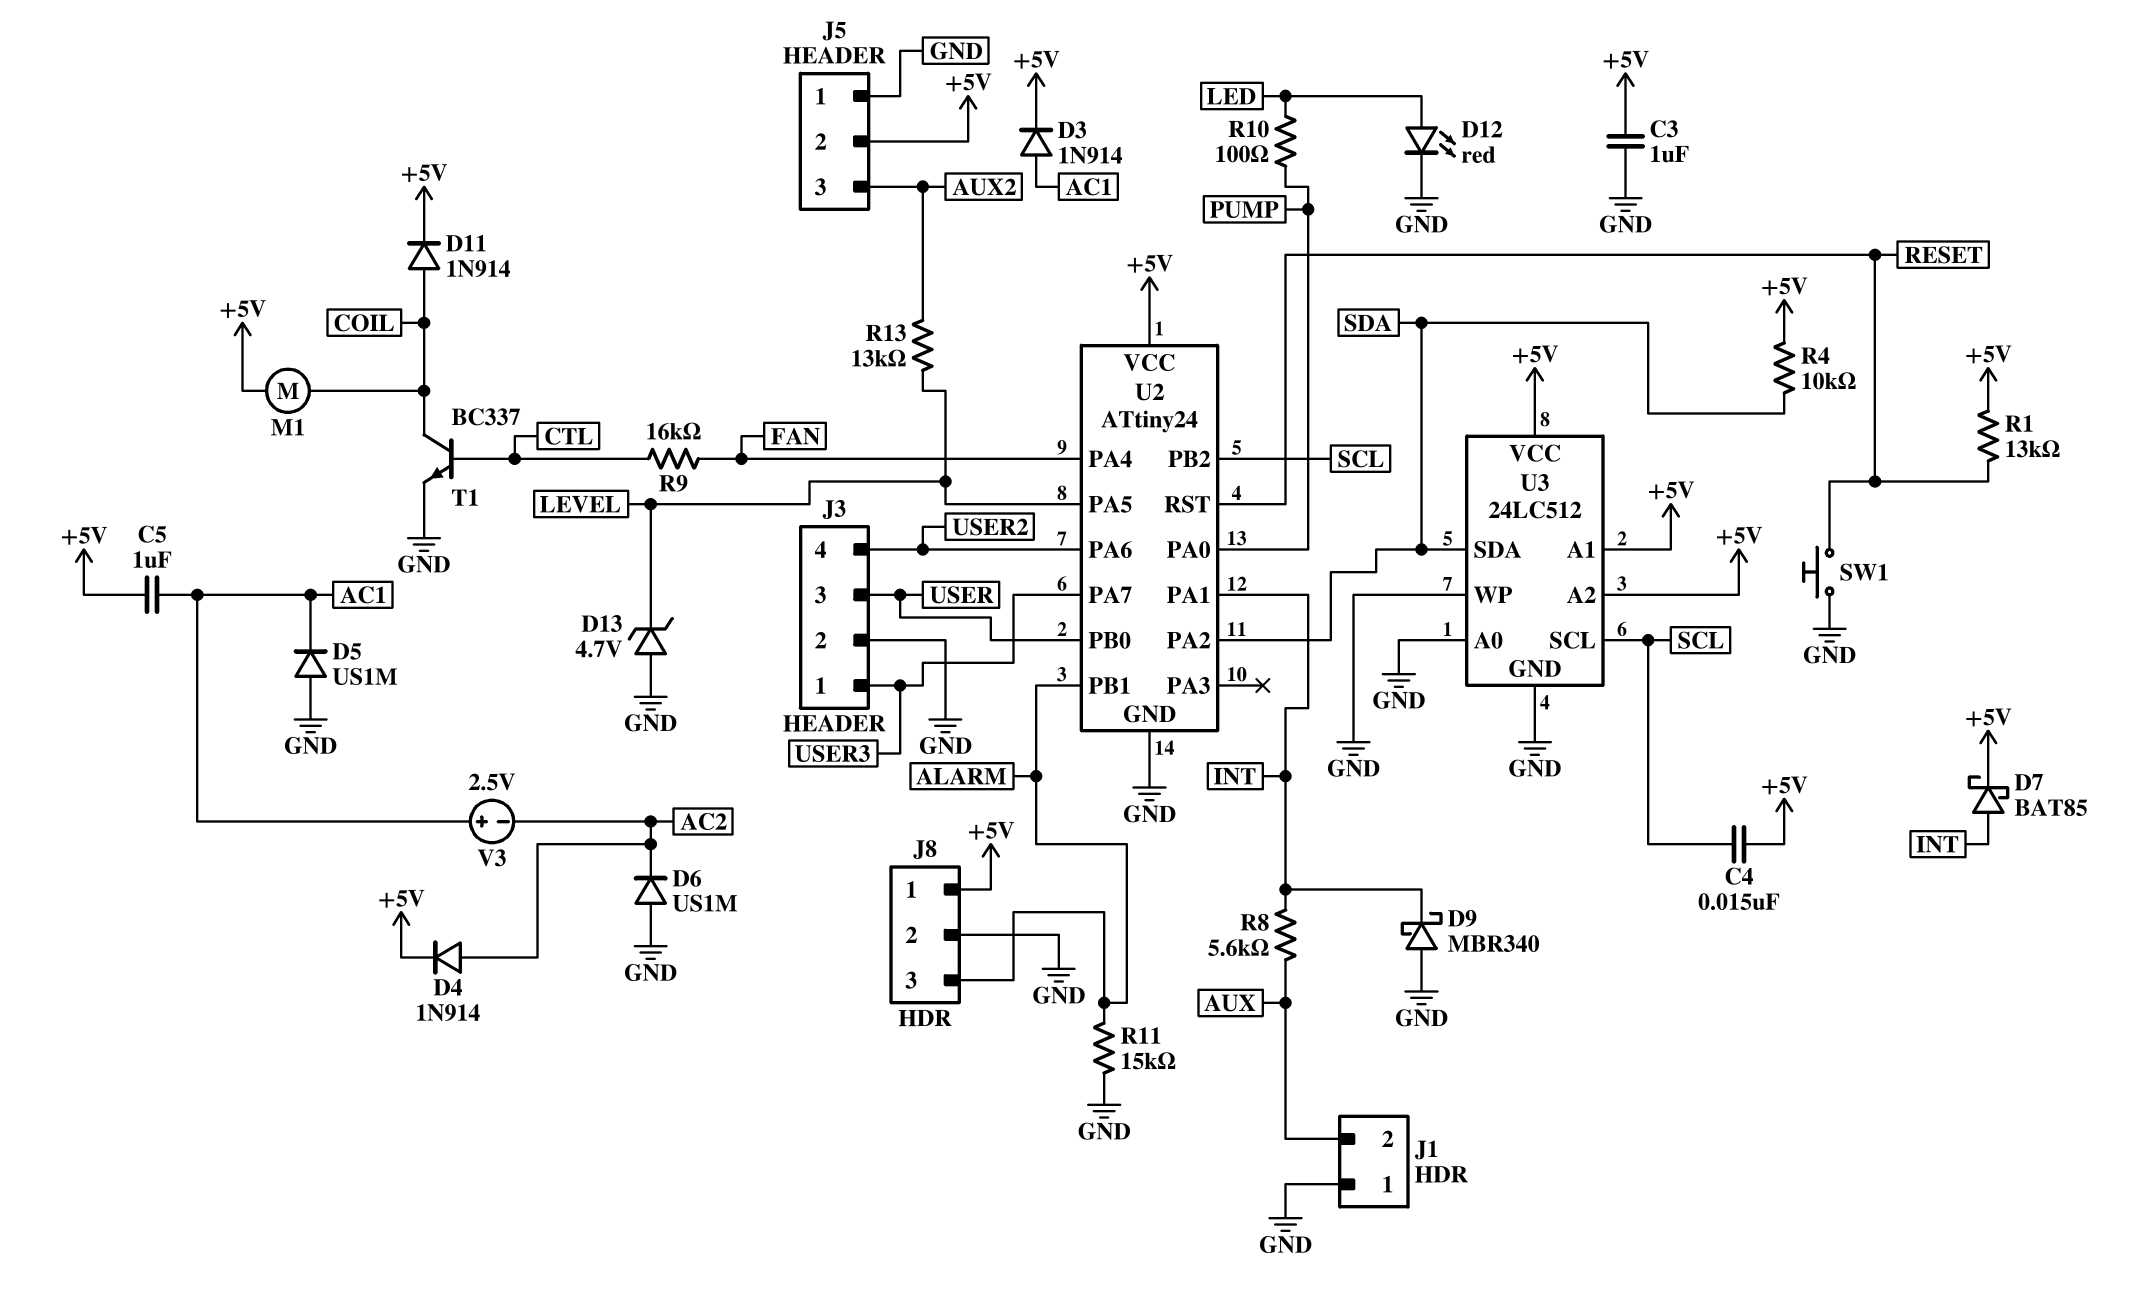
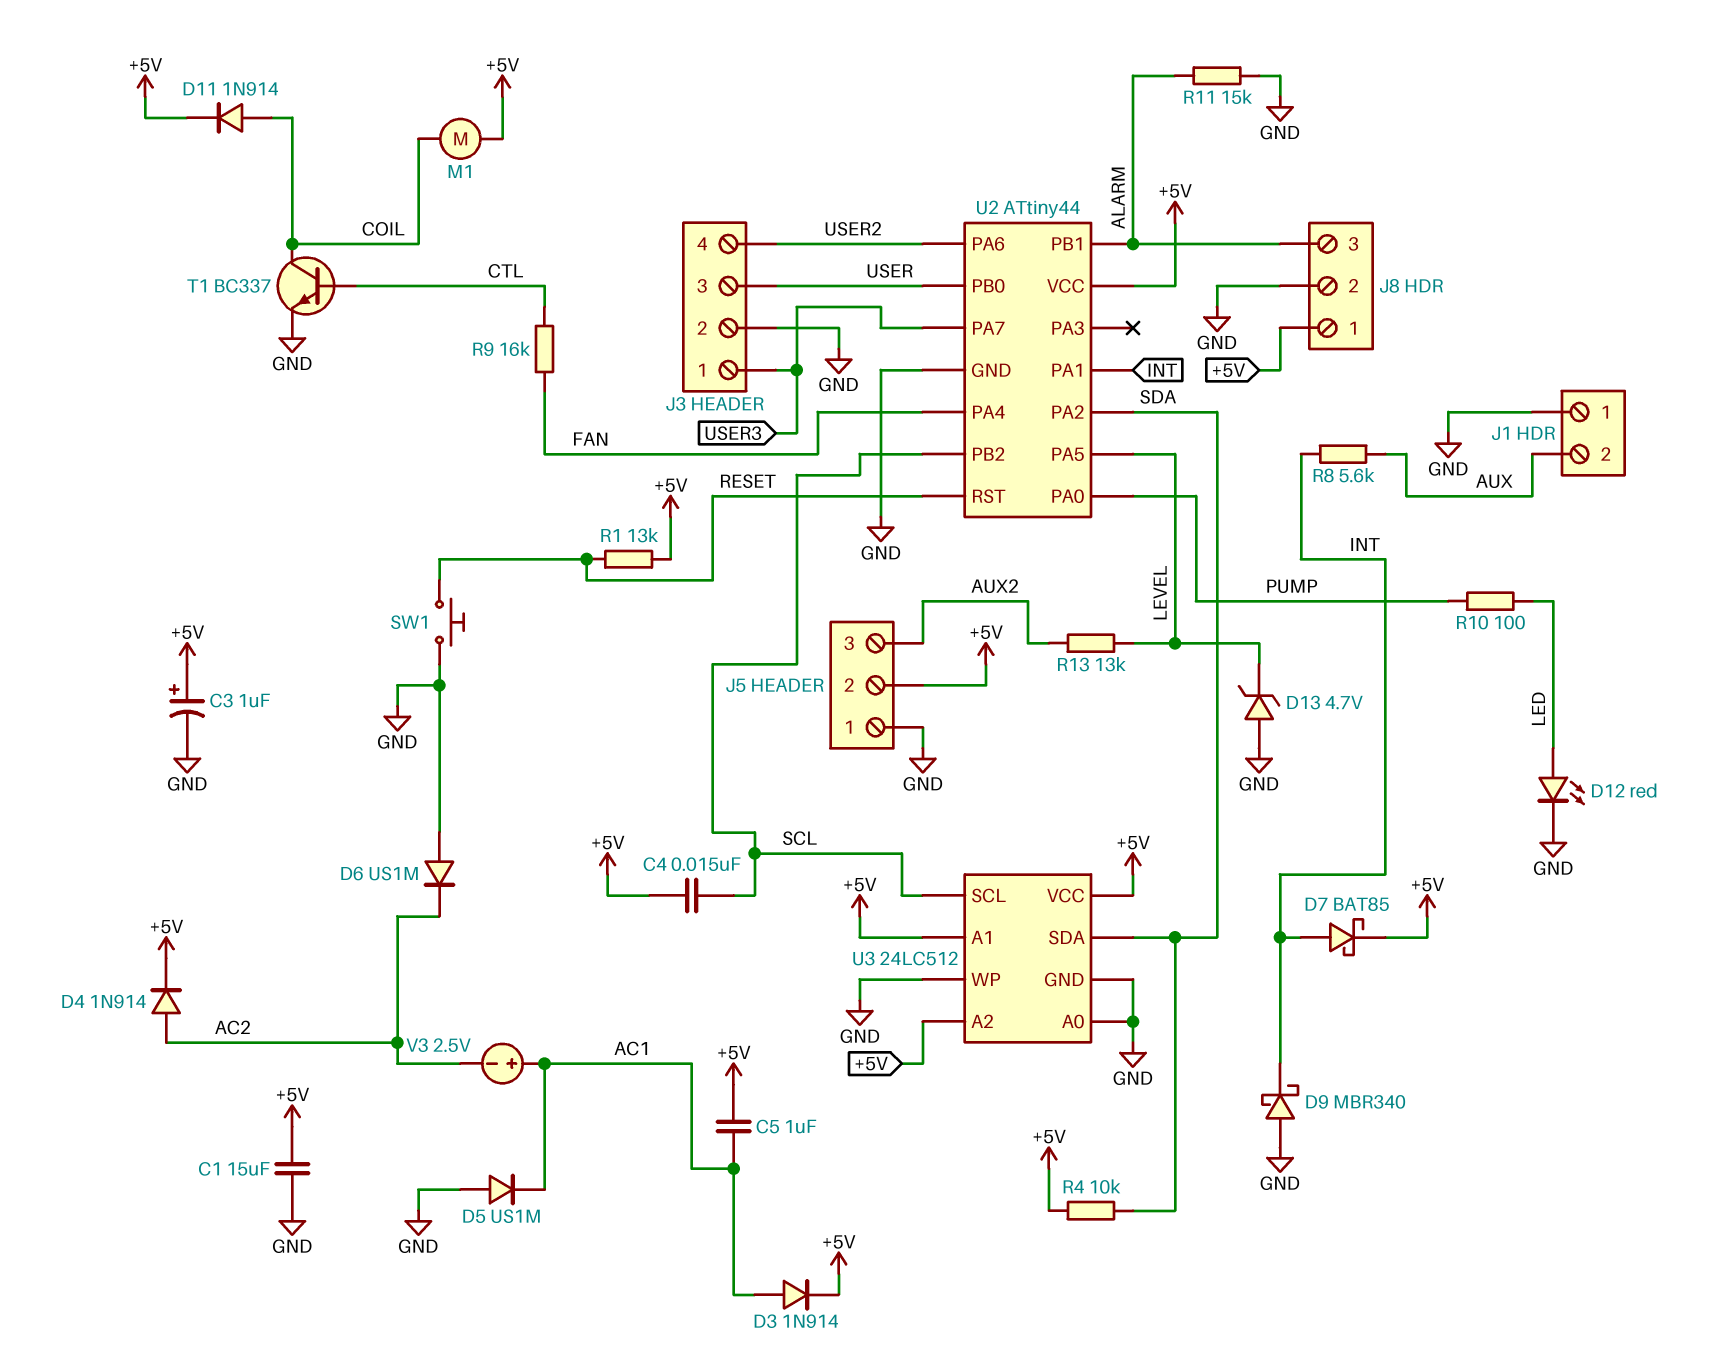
C1: none -> 15uF (+5V, GND)
C3: 1uF (+5V, GND) -> 1uF (plus +5V, minus GND)
U2: ATtiny24 -> ATtiny44

